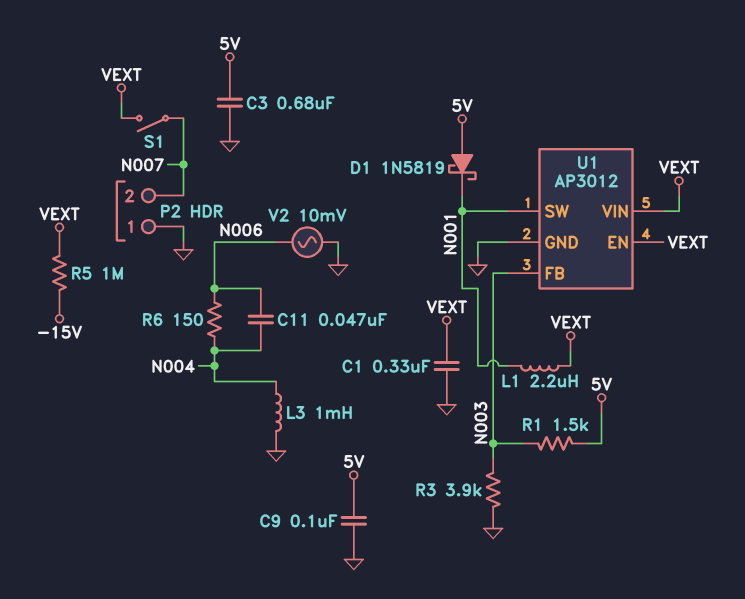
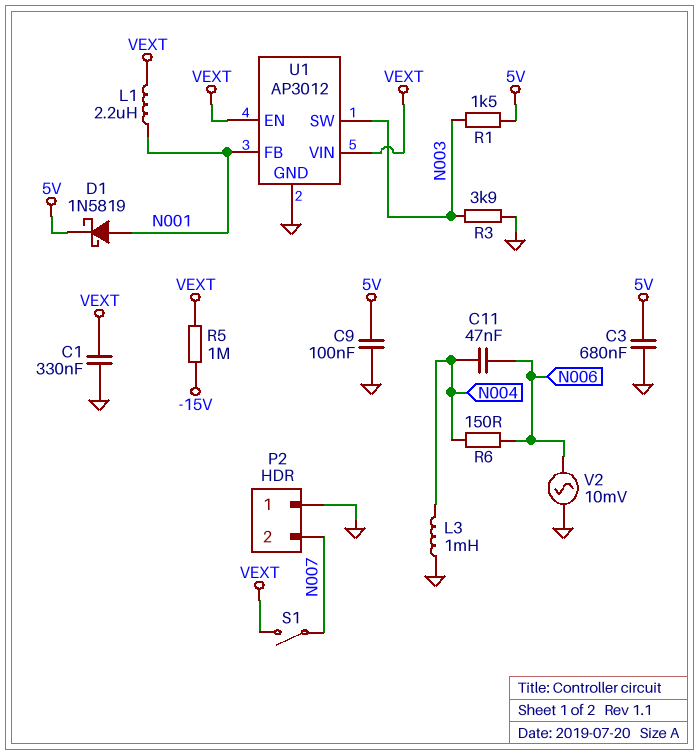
D1: schottky 1N5819 (A 5V, K N001) -> schottky 1N5819 (A N001, K 5V)
U1 pin FB: N003 -> N001
U1 pin SW: N001 -> N003

